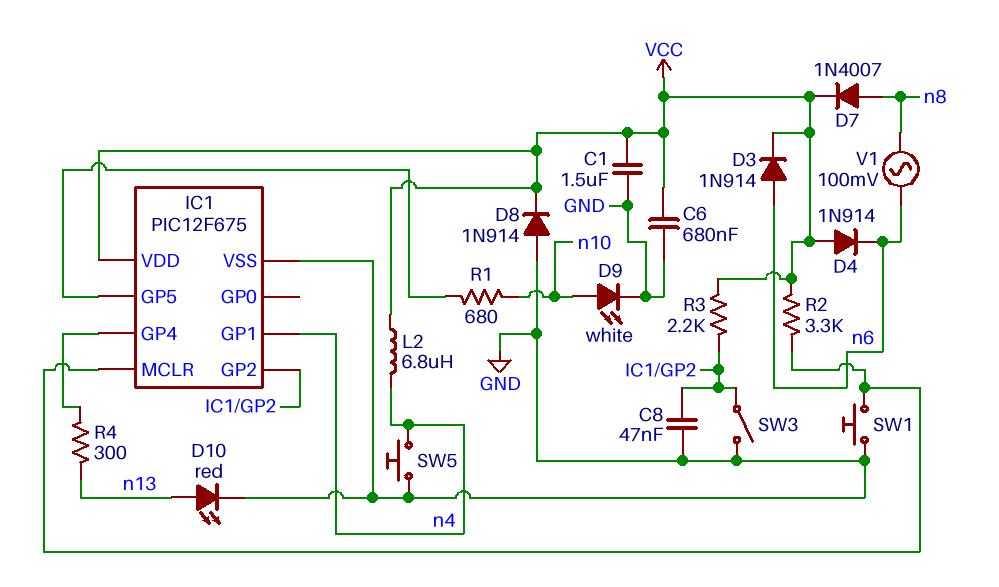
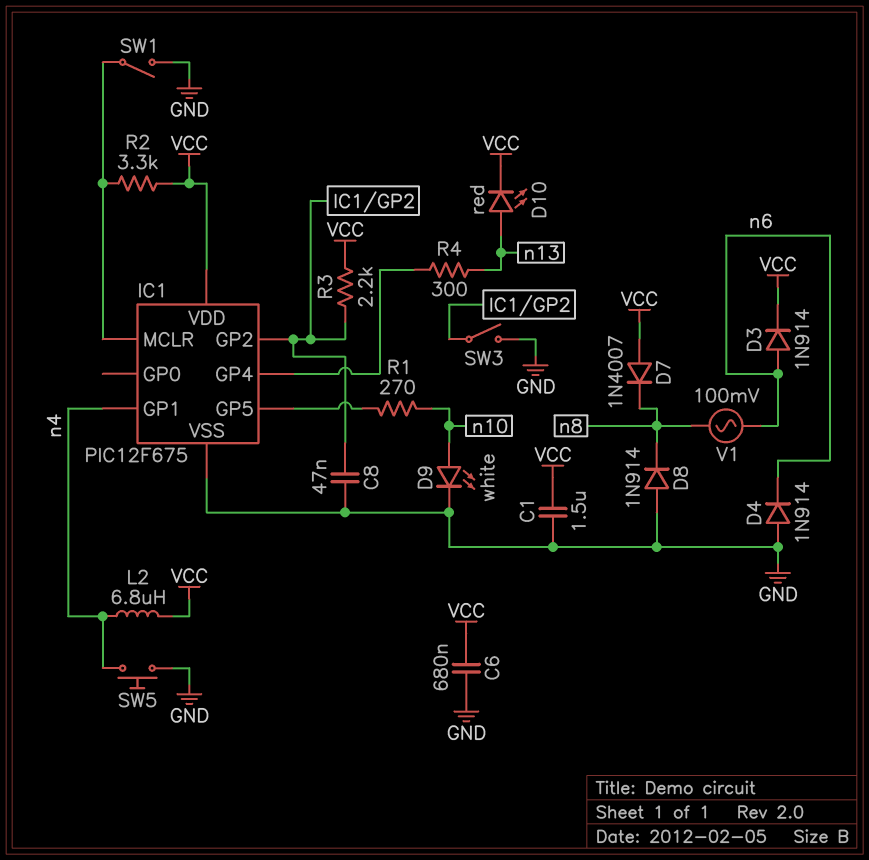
D4: diode 1N914 (A VCC, K n6) -> diode 1N914 (A GND, K n6)
D7: diode 1N4007 (A n8, K VCC) -> diode 1N4007 (A VCC, K n8)
D8: diode 1N914 (A GND, K VCC) -> diode 1N914 (A GND, K n8)
D10: LED red (A n13, K GND) -> LED red (A n13, K VCC)
R1: 680 (IC1/GP5, n10) -> 270 (IC1/GP5, n10)
SW1: button (GND, IC1/MCLR) -> switch (GND, IC1/MCLR)

